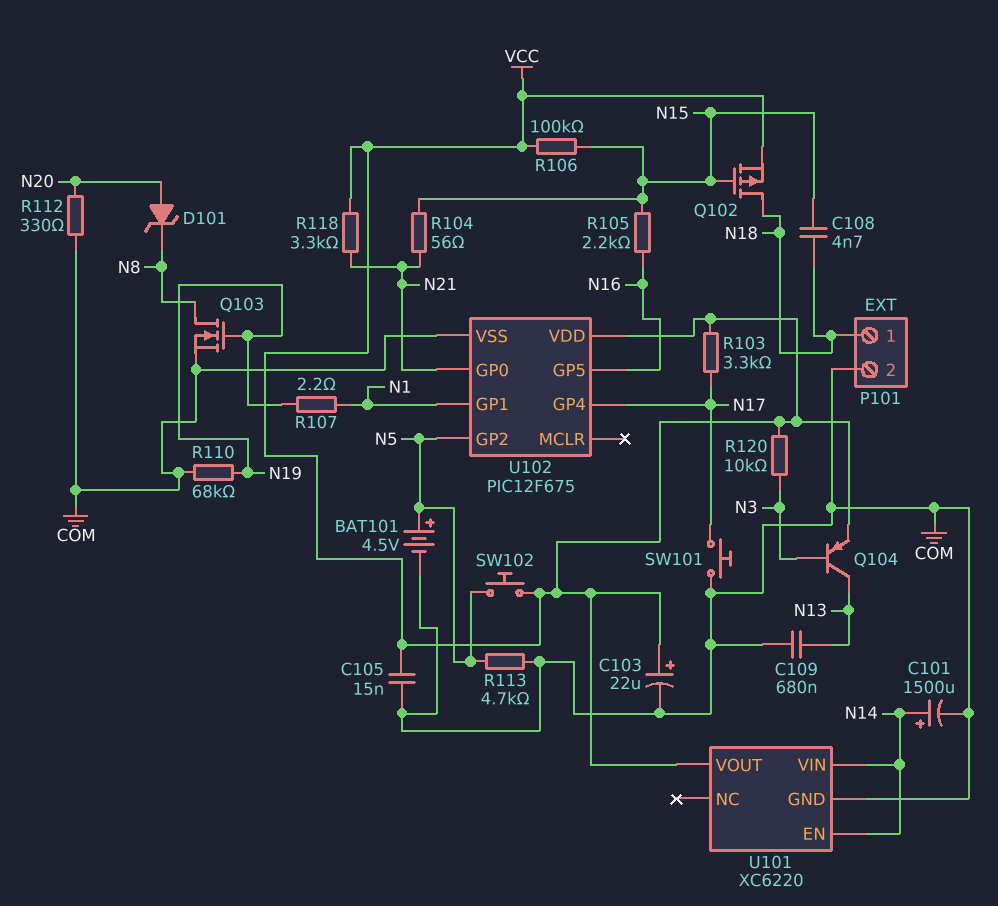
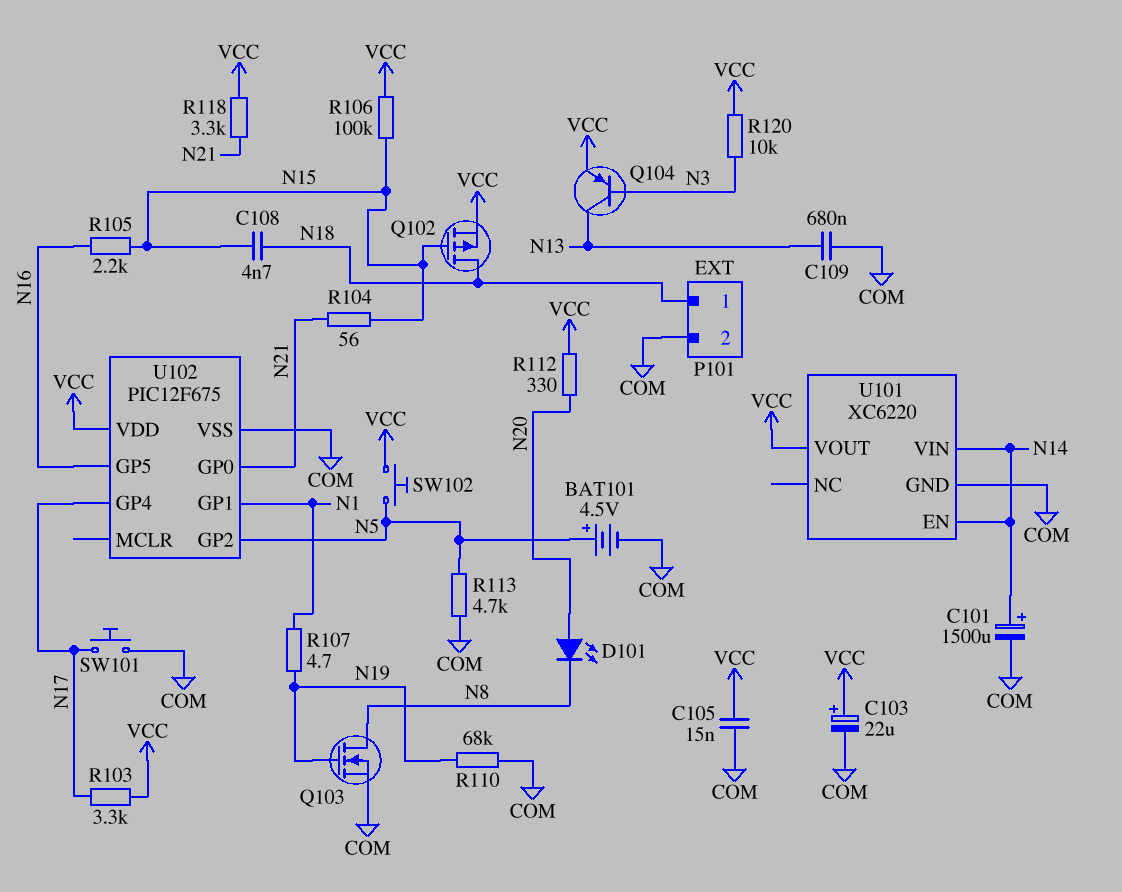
D101: zener (A N20, K N8) -> LED (A N20, K N8)
R107: 2.2 (N1, N19) -> 4.7 (N1, N19)
R112: 330 (COM, N20) -> 330 (N20, VCC)

